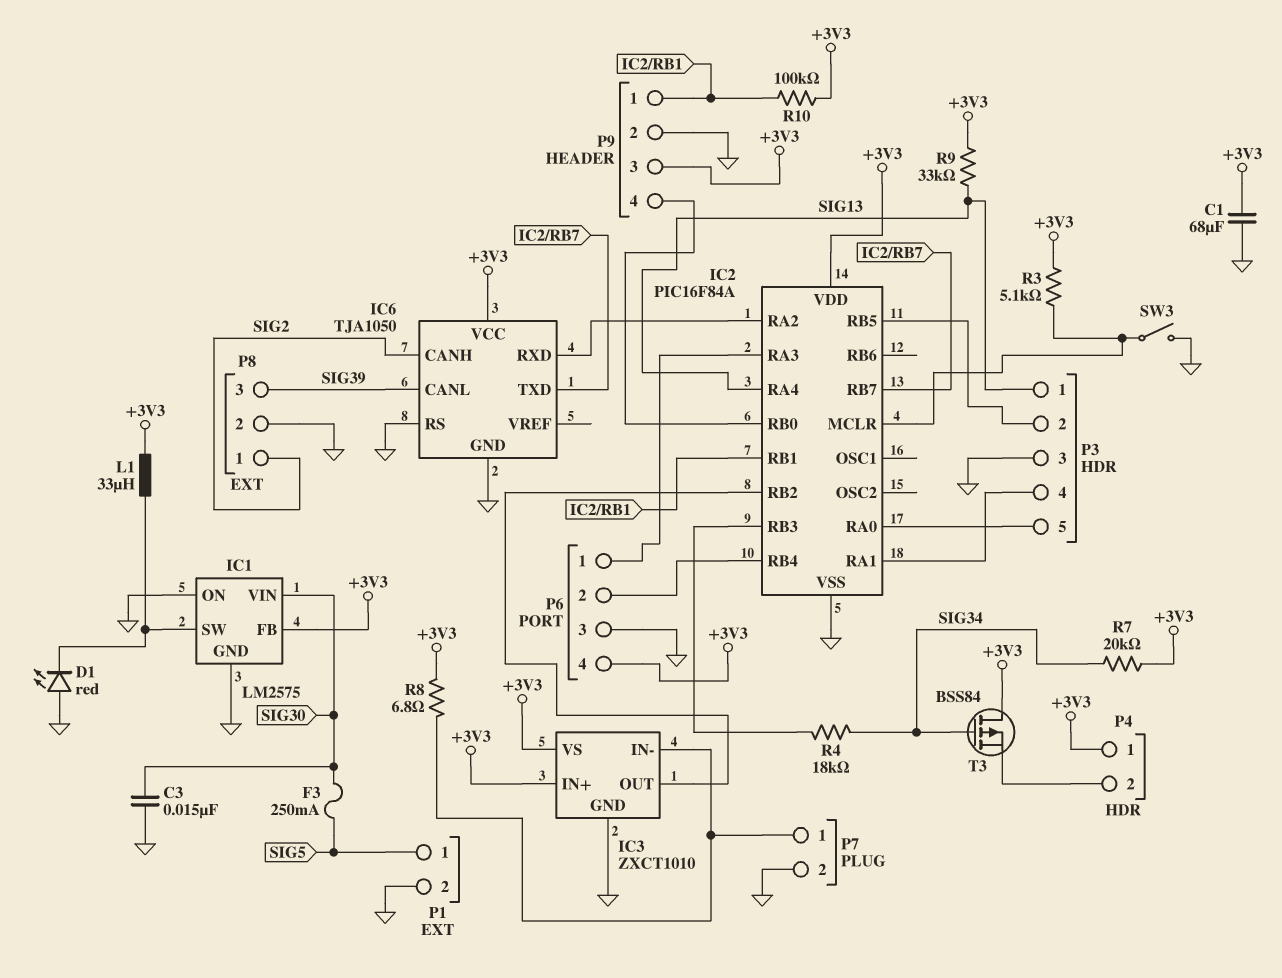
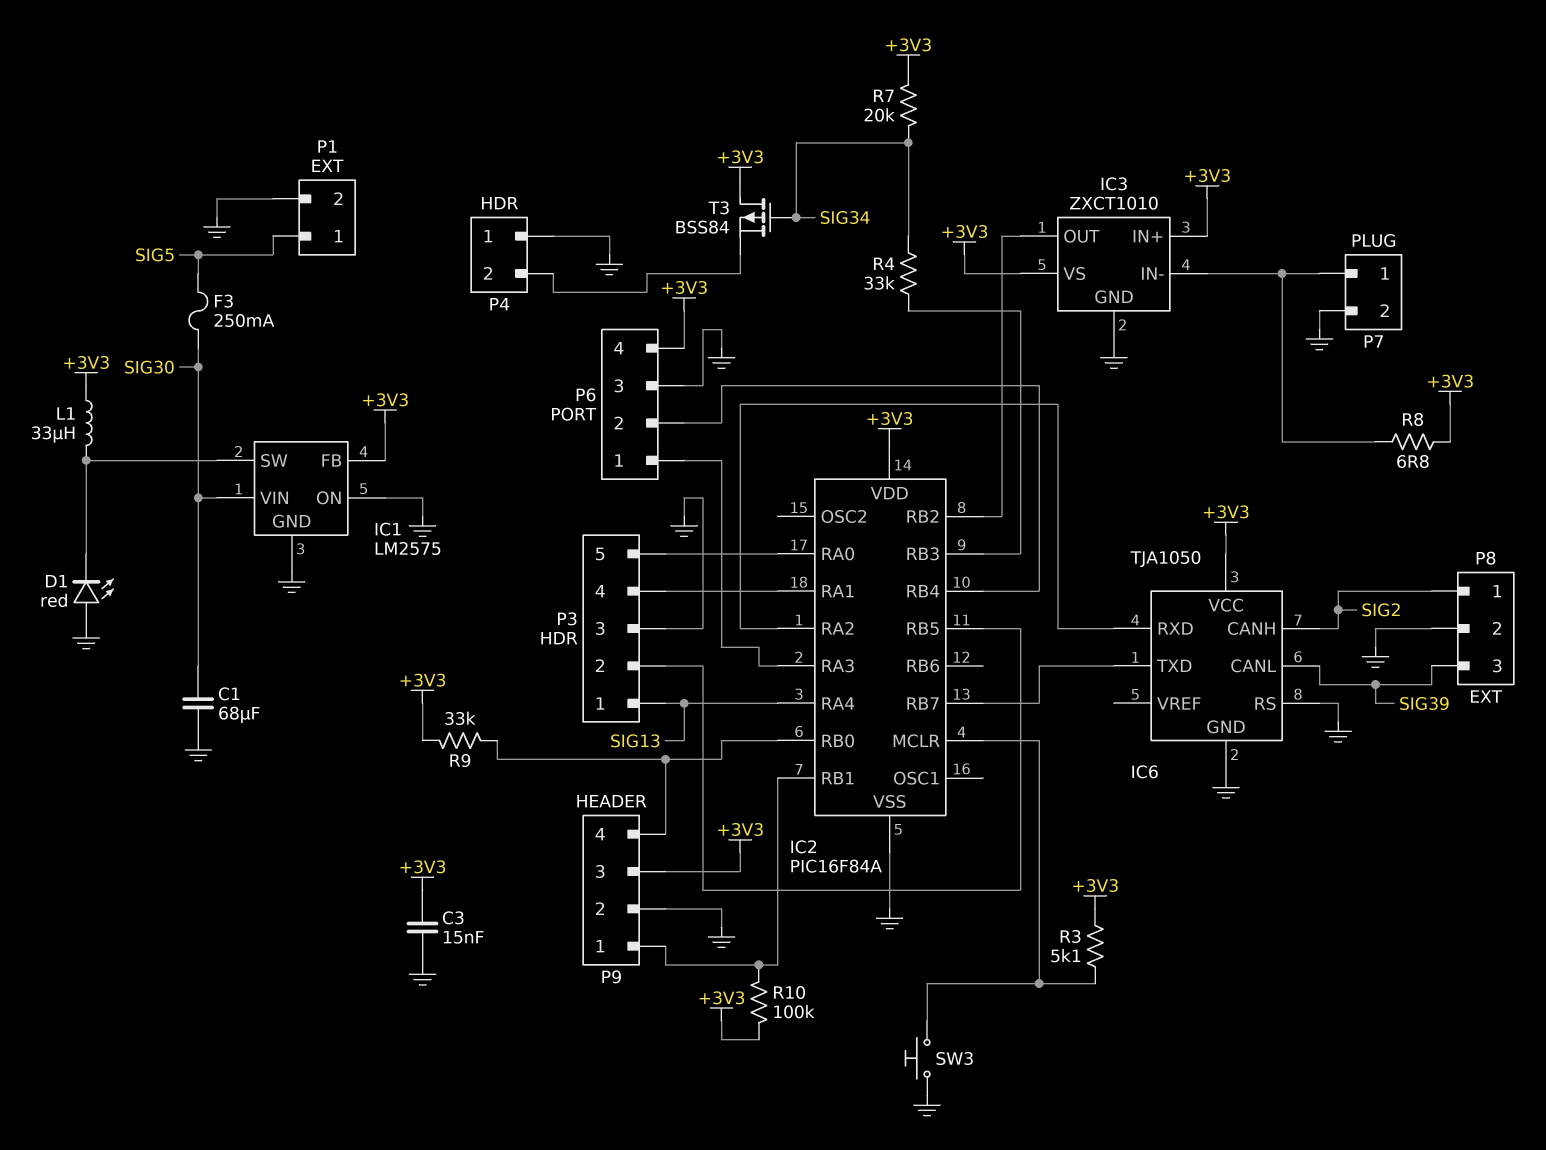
C1: 68uF (+3V3, GND) -> 68uF (GND, SIG30)
C3: 15nF (GND, SIG30) -> 15nF (+3V3, GND)
P4 pin 1: +3V3 -> GND
R4: 18k (IC2/RB3, SIG34) -> 33k (IC2/RB3, SIG34)
R9: 33k (+3V3, SIG13) -> 33k (+3V3, IC2/RB0)
SW3: switch (GND, IC2/MCLR) -> button (GND, IC2/MCLR)

